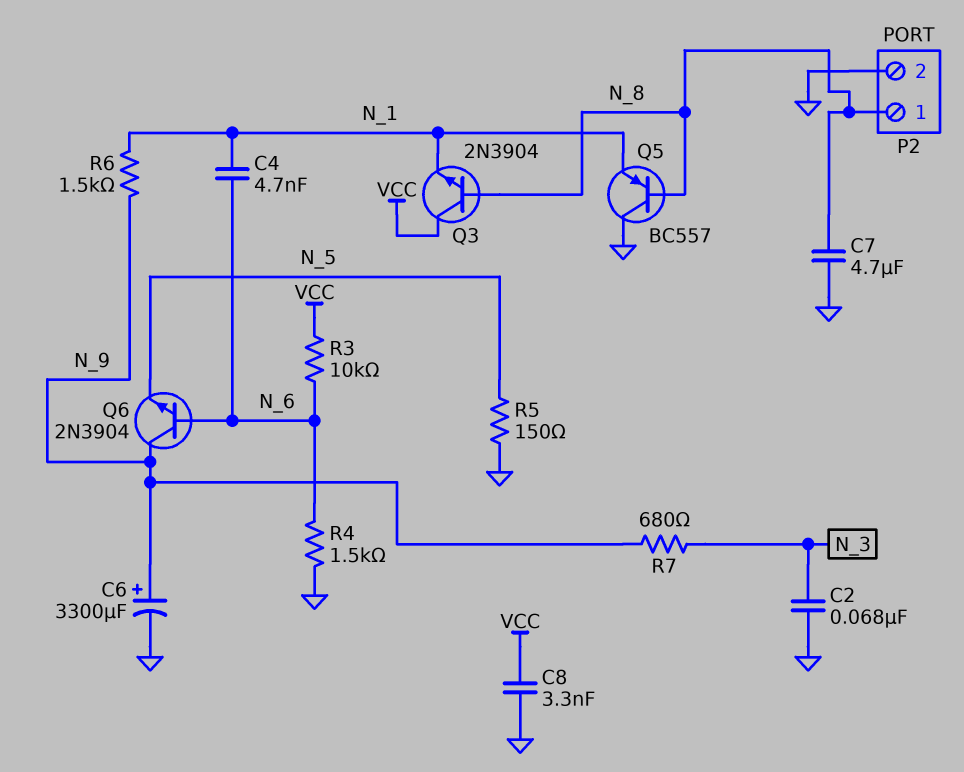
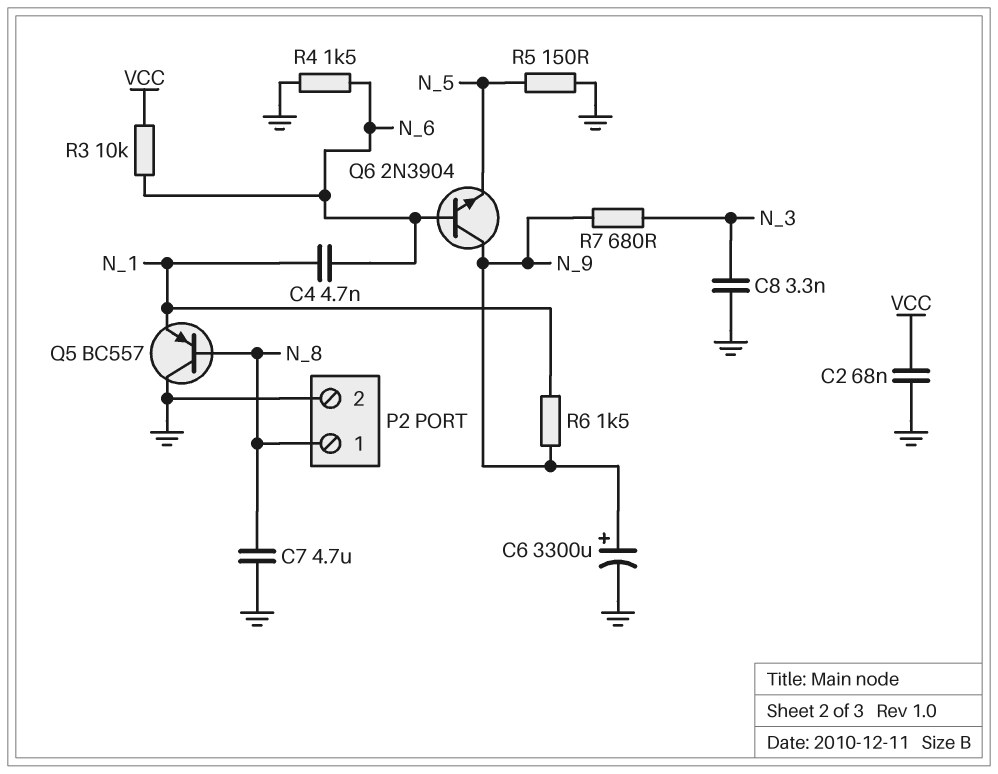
C2: 68nF (GND, N_3) -> 68nF (GND, VCC)
C8: 3.3nF (GND, VCC) -> 3.3nF (GND, N_3)
Q3: NPN 2N3904 (B N_8, C VCC, E N_1) -> none

